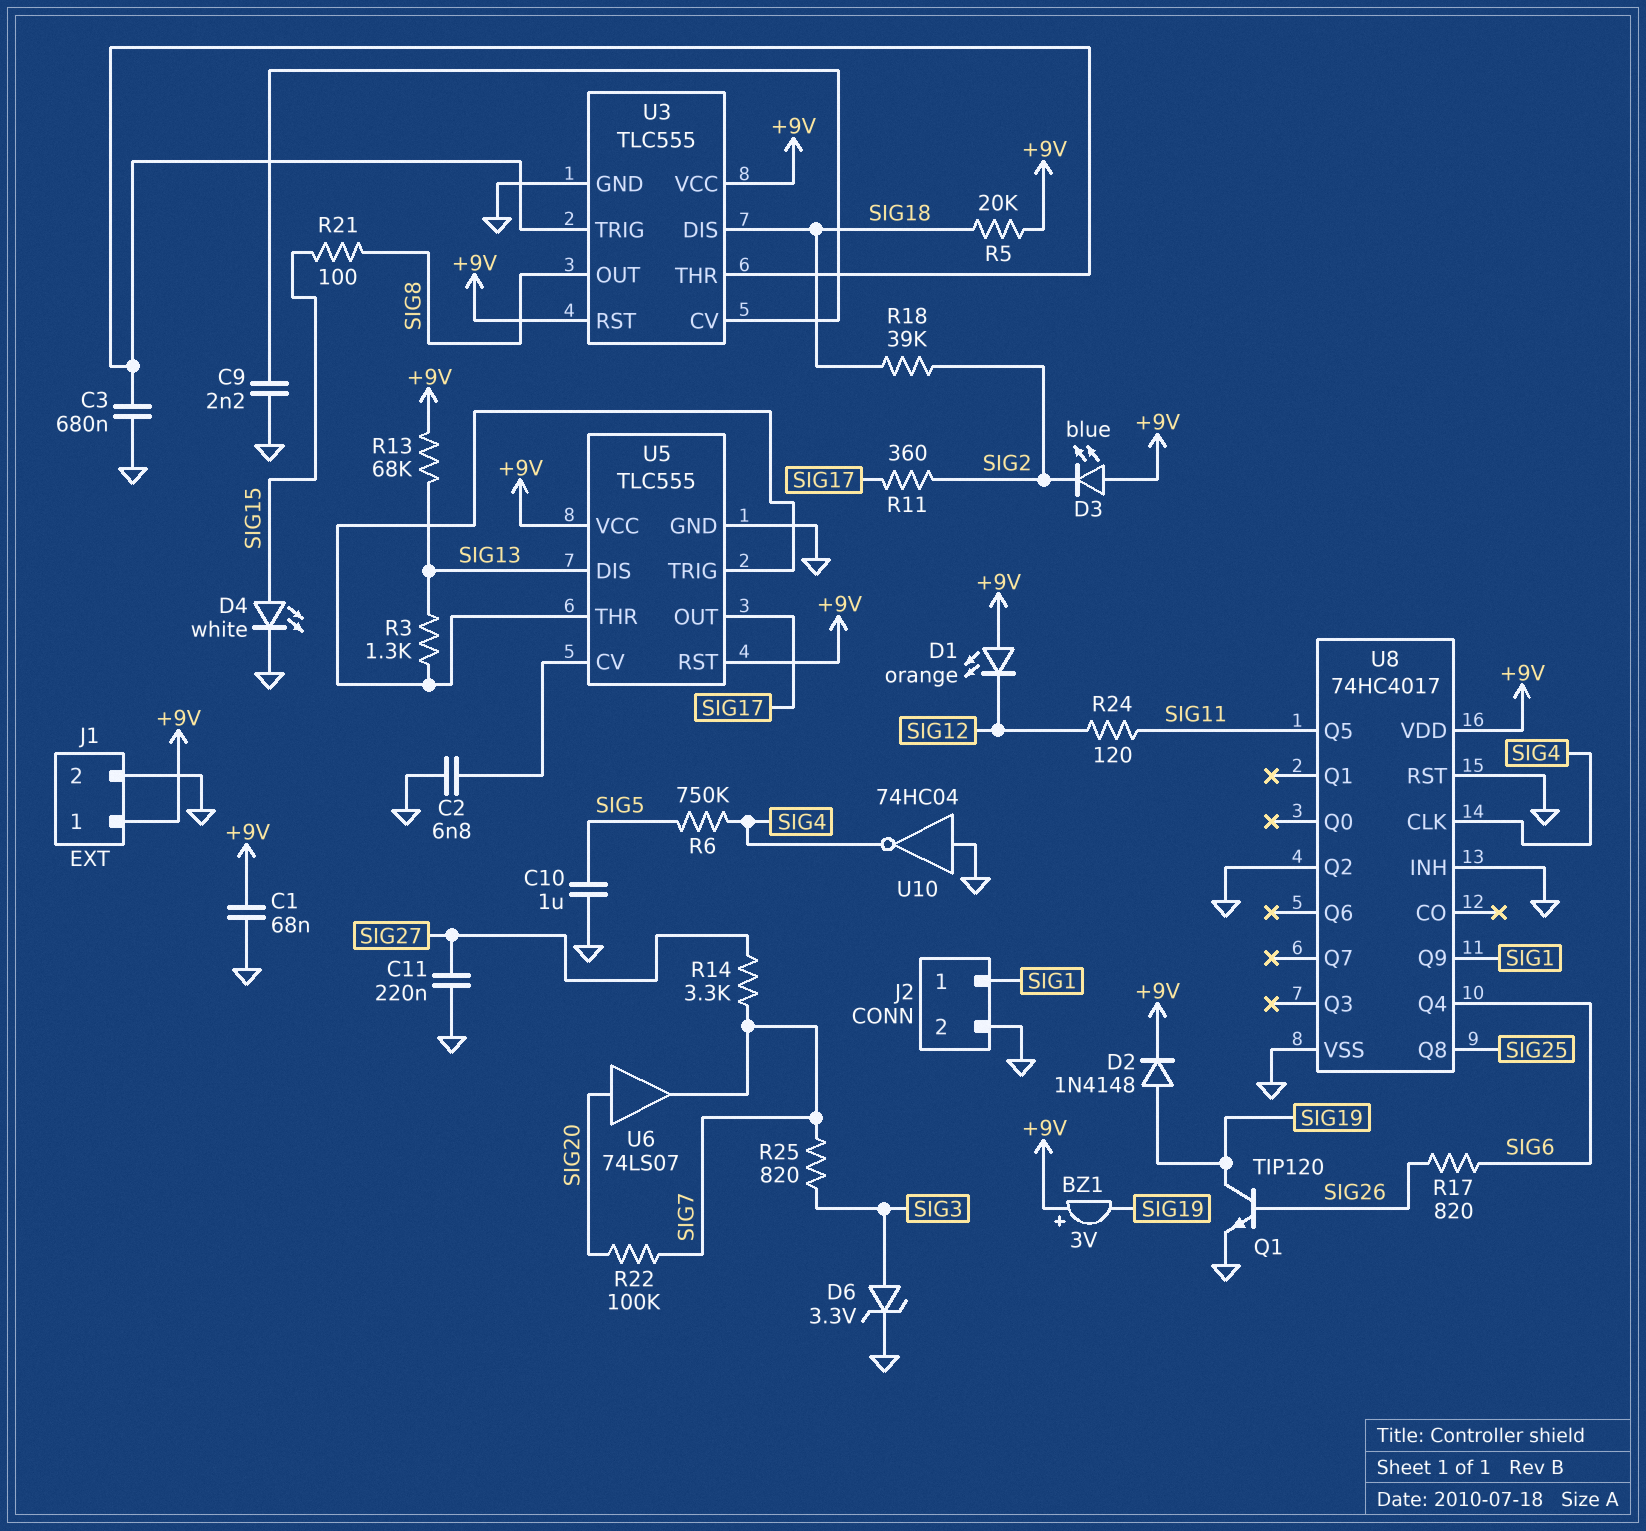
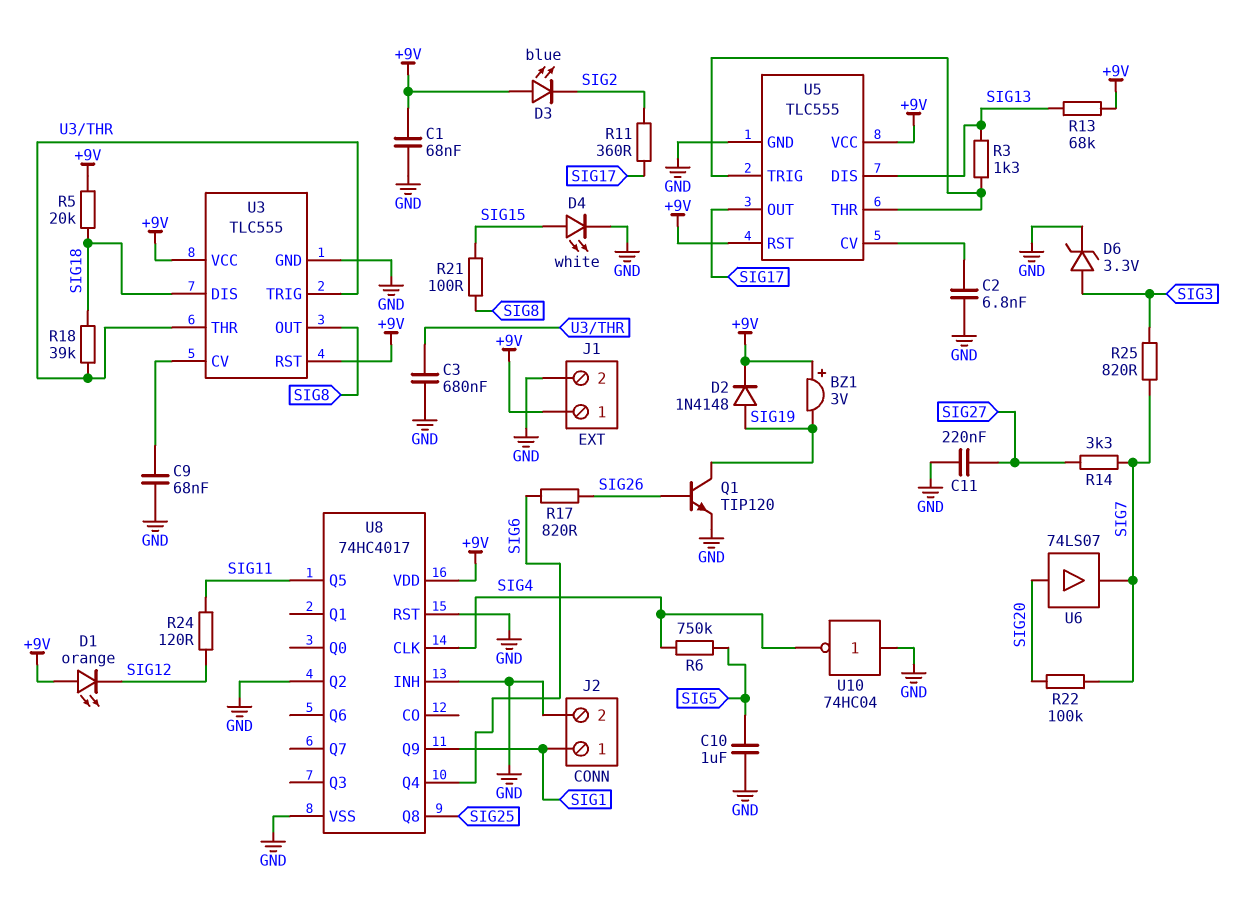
C9: 2.2nF (GND, U3/CV) -> 68nF (GND, U3/CV)
R18: 39k (SIG2, SIG18) -> 39k (SIG18, U3/THR)

